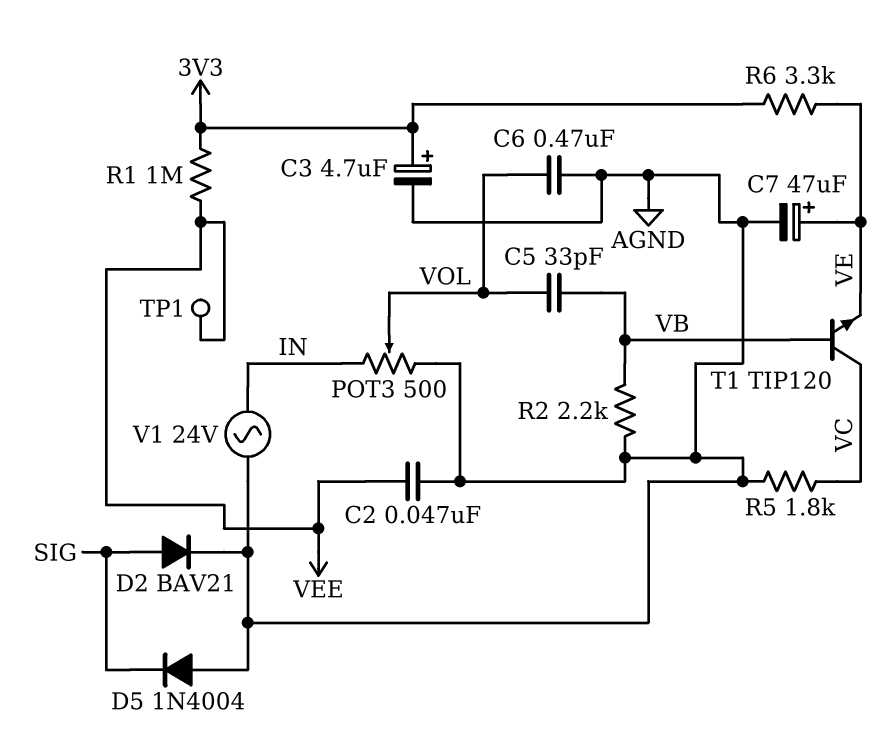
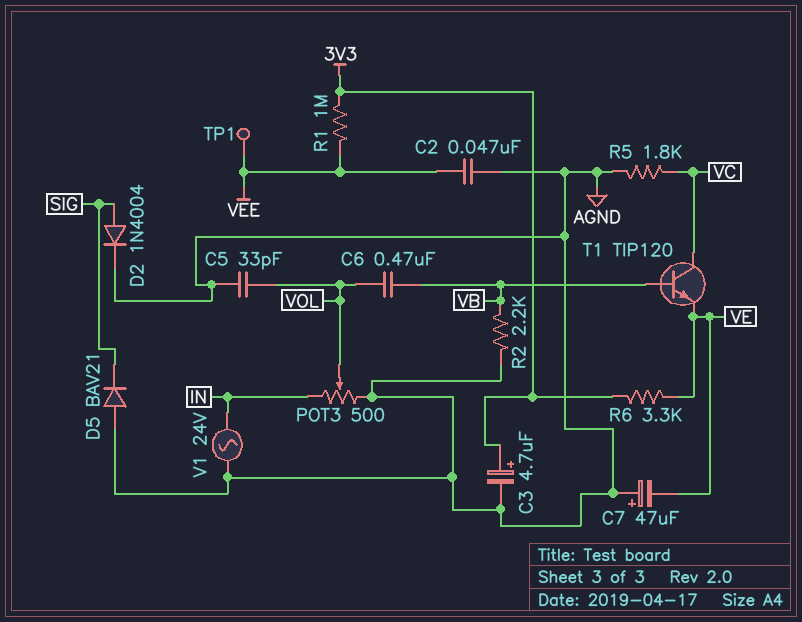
C5: 33pF (VB, VOL) -> 33pF (AGND, VOL)
C6: 470nF (AGND, VOL) -> 470nF (VB, VOL)
C7: 47uF (plus VE, minus AGND) -> 47uF (plus AGND, minus VE)
D2: diode BAV21 (A SIG, K AGND) -> diode 1N4004 (A SIG, K AGND)
D5: diode 1N4004 (A AGND, K SIG) -> diode BAV21 (A AGND, K SIG)

